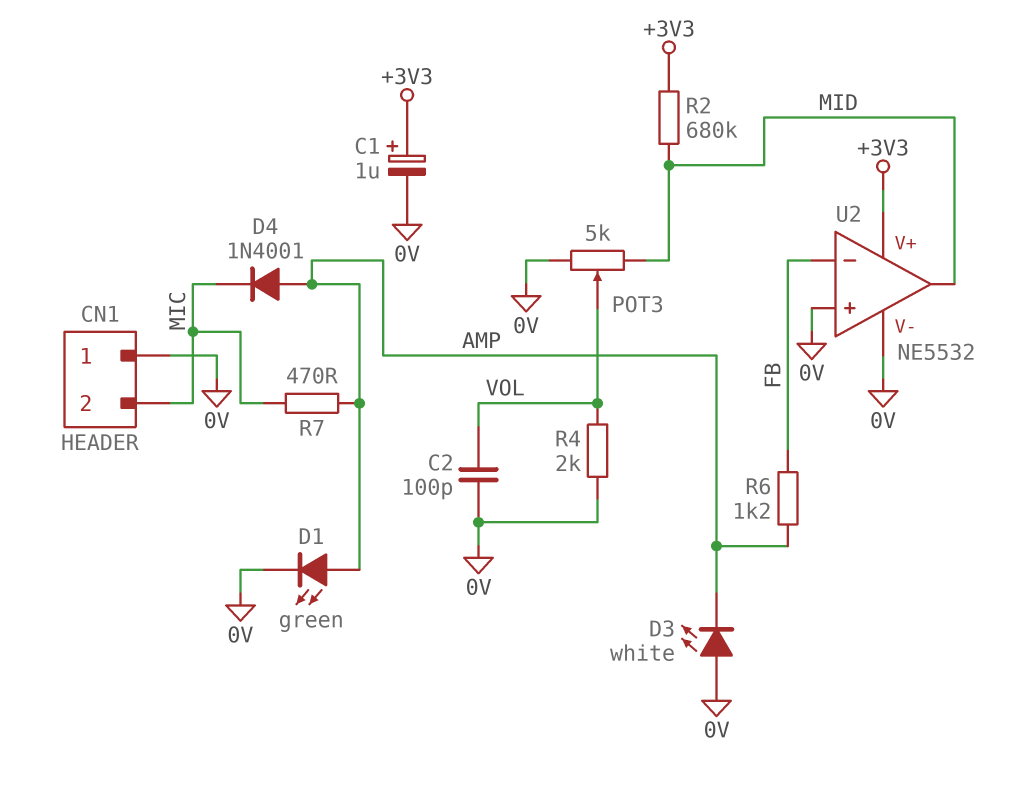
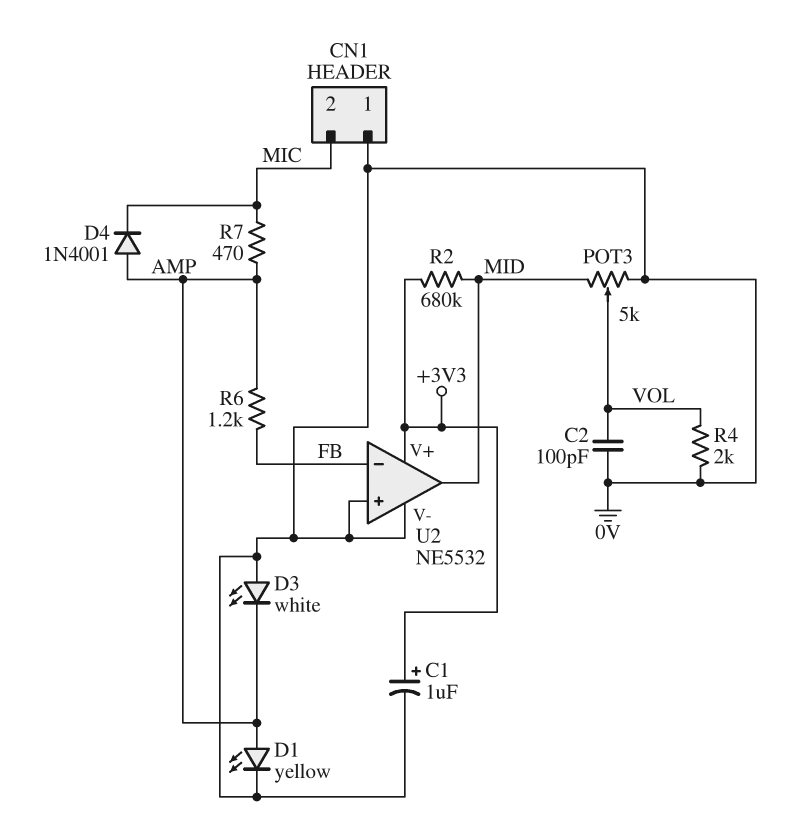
D1: LED green (A AMP, K 0V) -> LED yellow (A AMP, K 0V)

